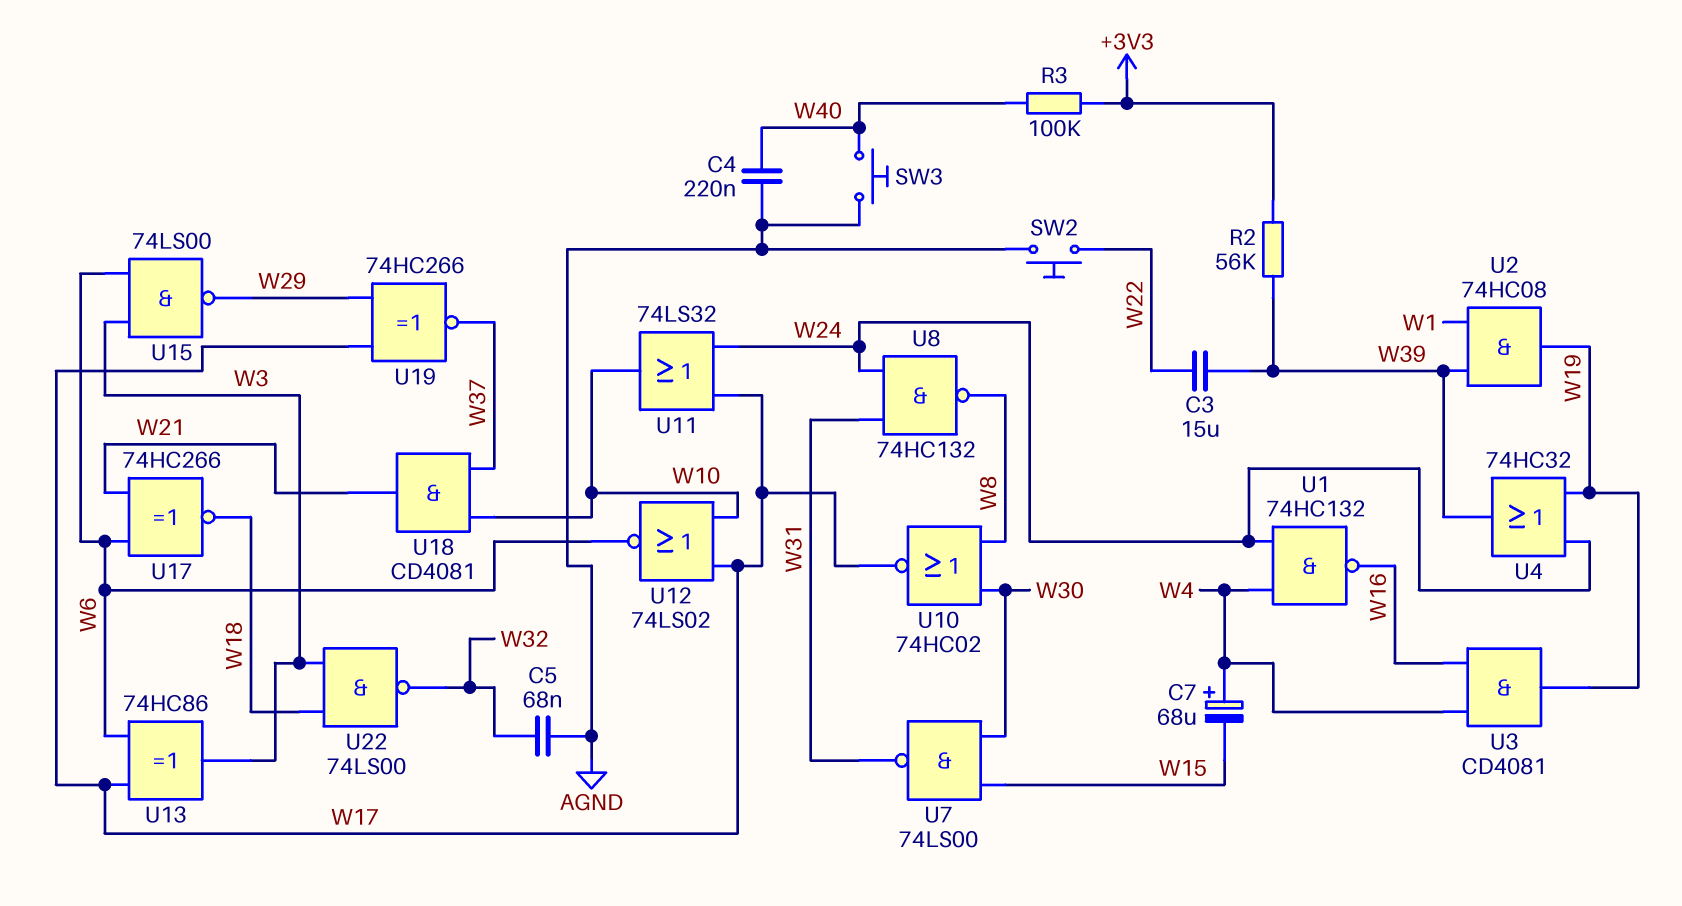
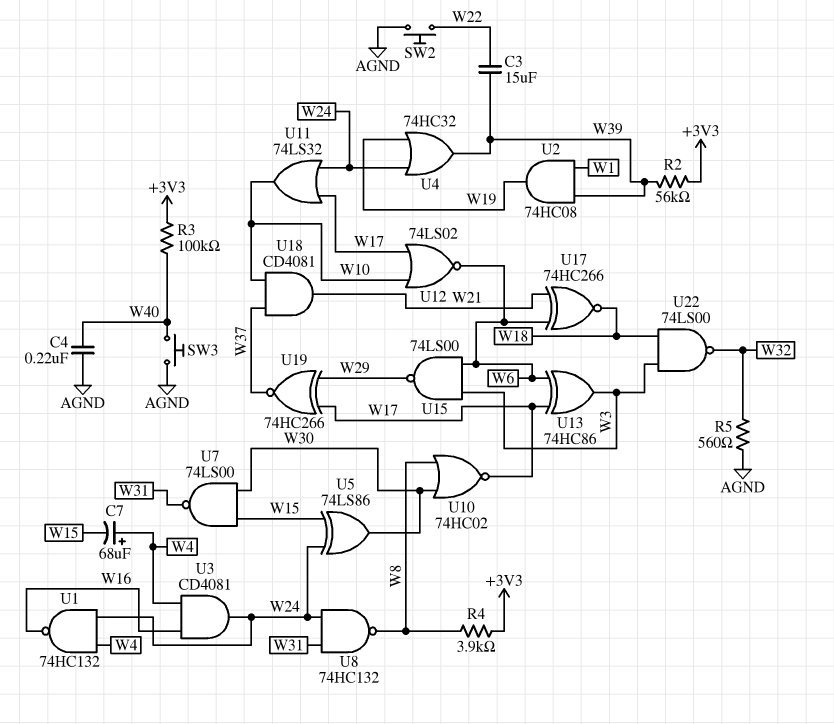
C5: 68nF (AGND, W32) -> none
R4: none -> 3.9k (+3V3, W8)
R5: none -> 560 (AGND, W32)
U3: AND CD4081 (in W4, in W16, out W19) -> AND CD4081 (in W4, in W16, out W24)
U5: none -> XOR 74LS86 (in W15, in W24, out W30)

